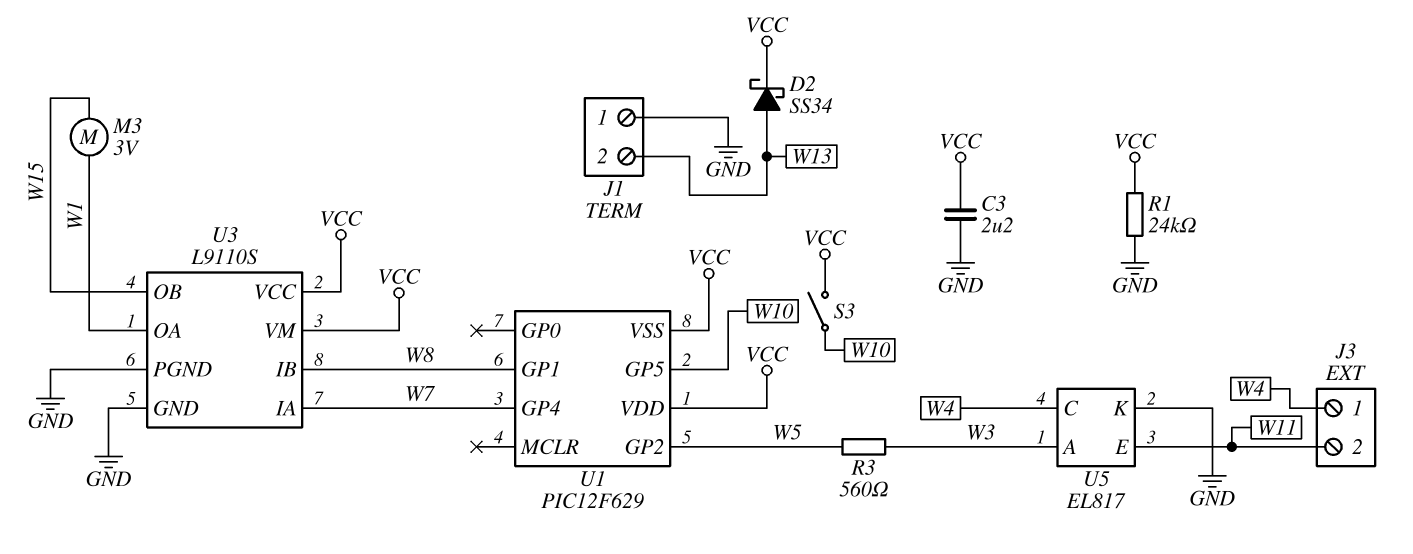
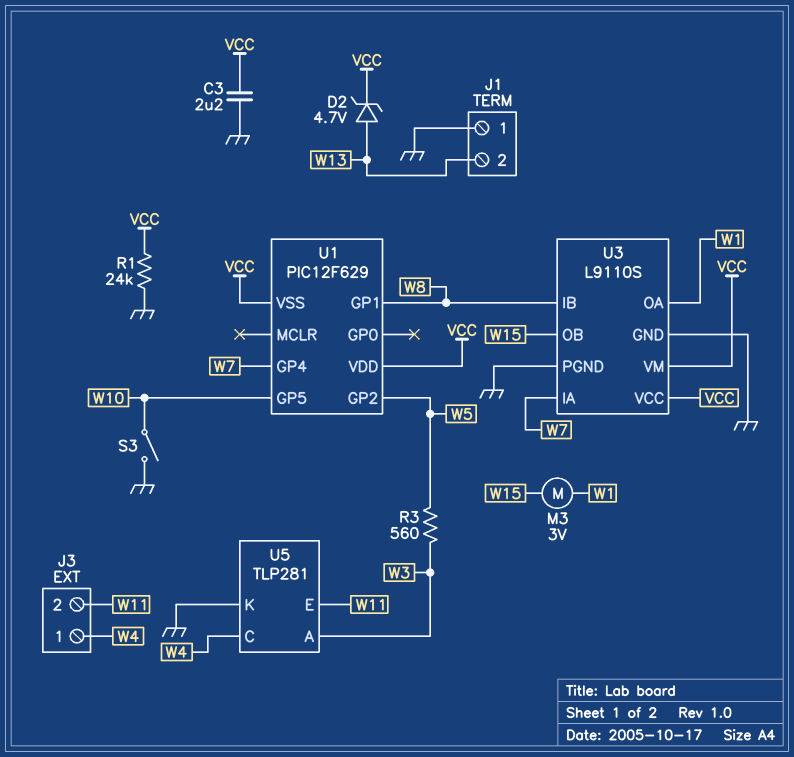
D2: schottky SS34 (A W13, K VCC) -> zener 4.7V (A W13, K VCC)
S3: switch (VCC, W10) -> switch (GND, W10)
U5: EL817 -> TLP281

